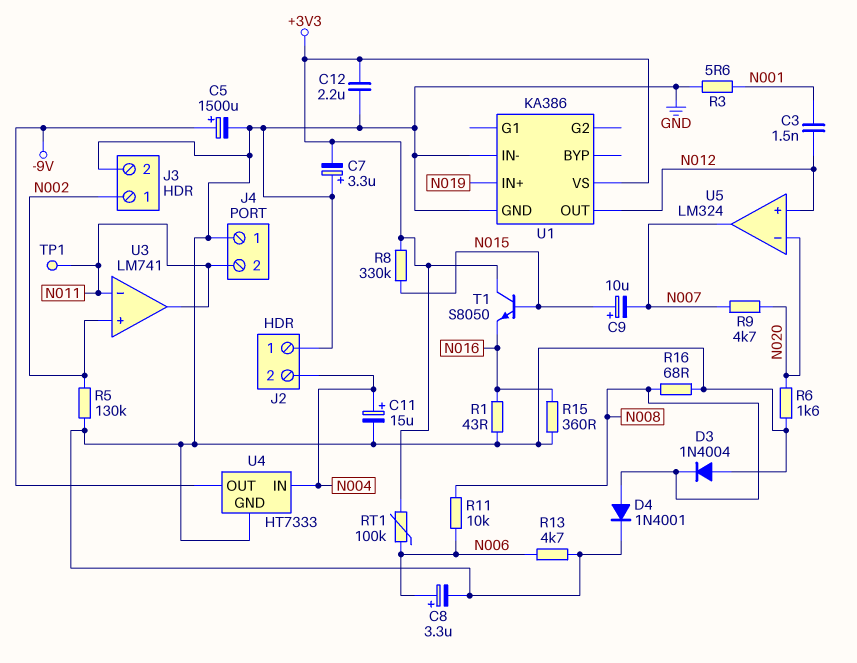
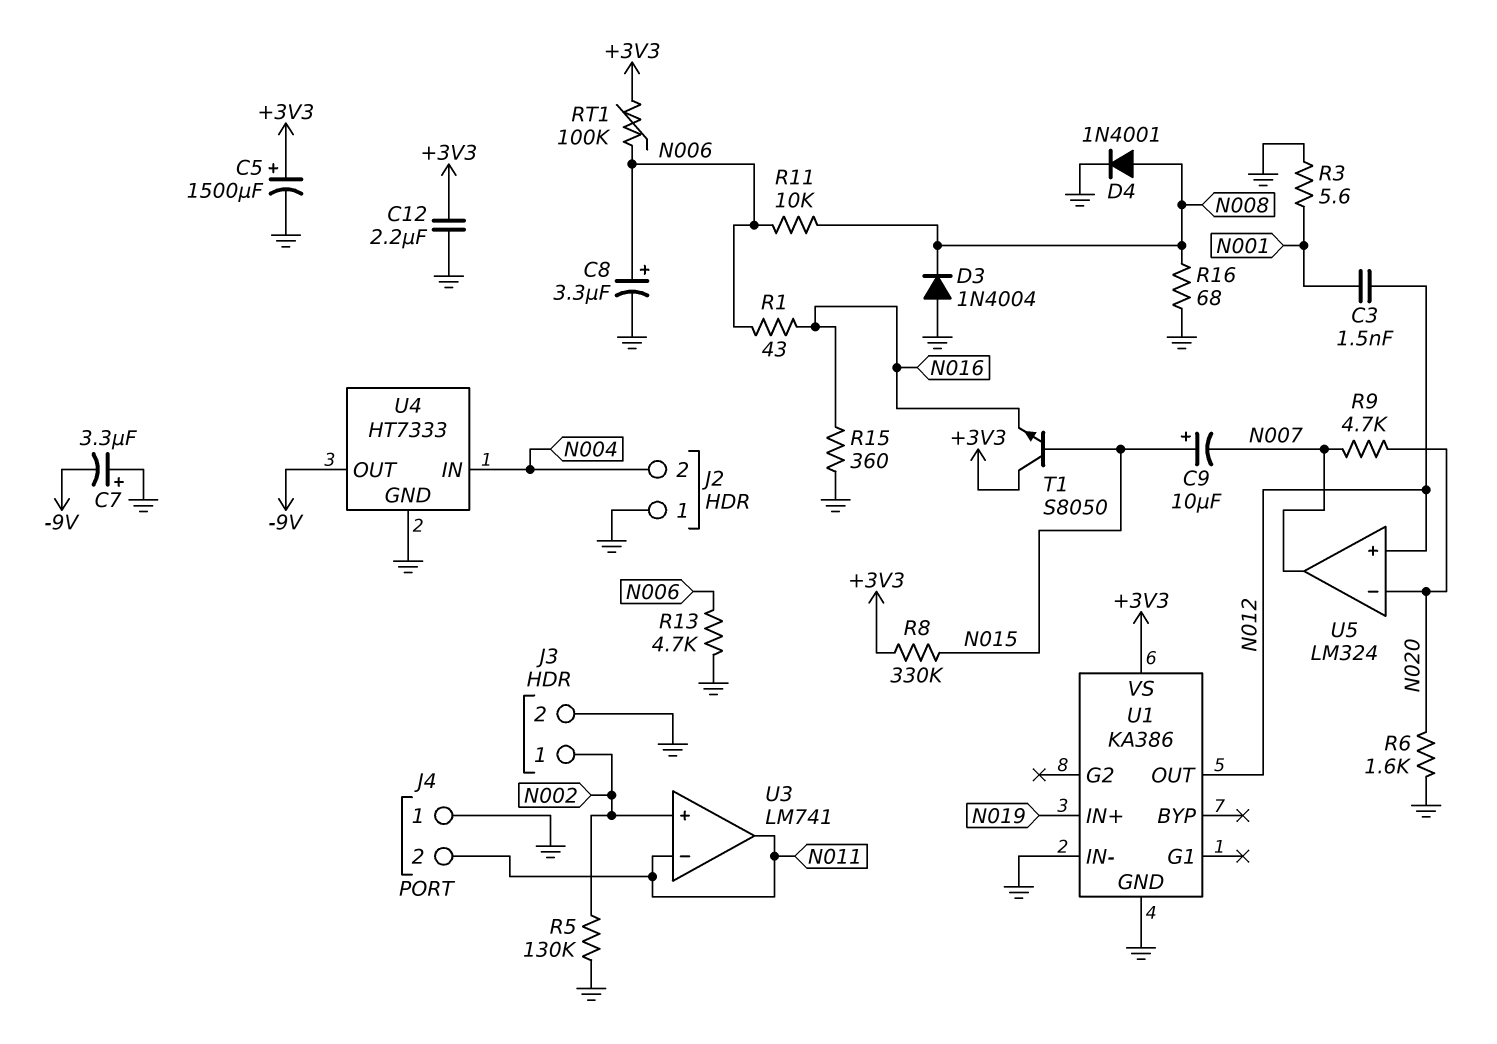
C5: 1500uF (plus -9V, minus GND) -> 1500uF (plus +3V3, minus GND)
C7: 3.3uF (plus GND, minus +3V3) -> 3.3uF (plus GND, minus -9V)
C11: 15uF (plus N004, minus GND) -> none
R1: 43 (GND, N016) -> 43 (N006, N016)
TP1: test point (N011) -> none

